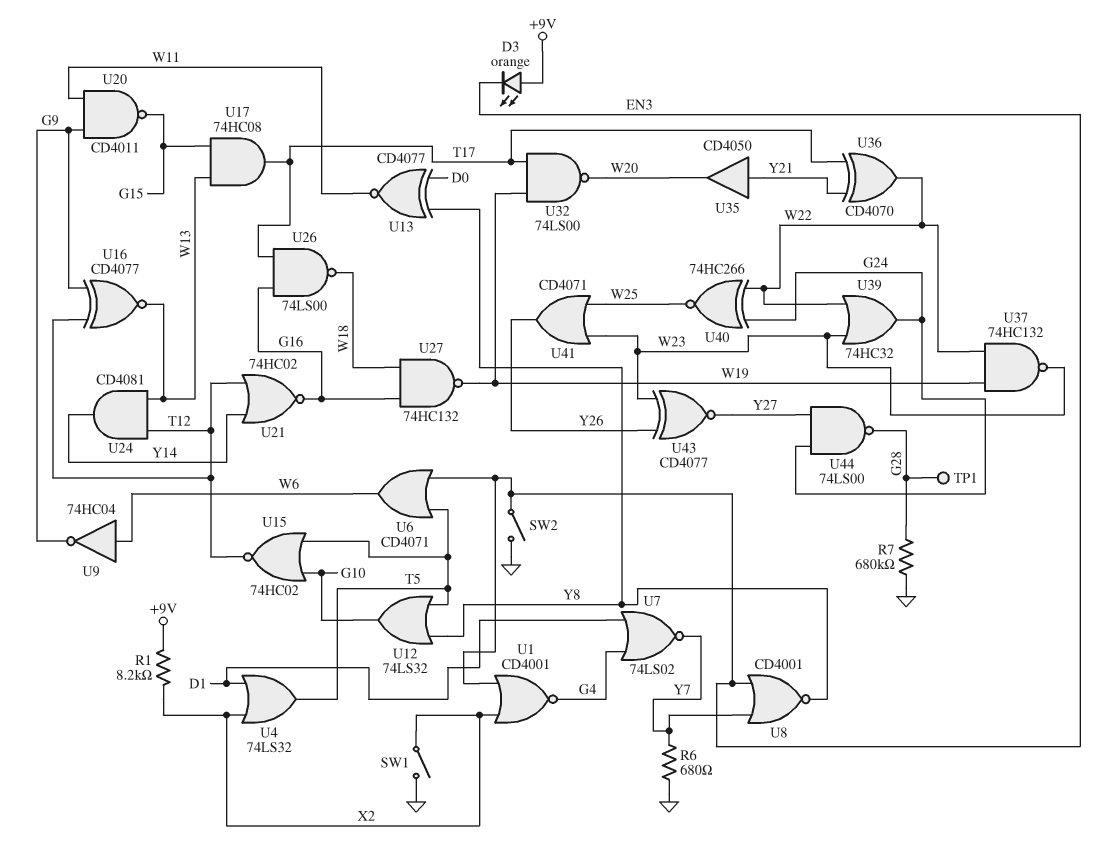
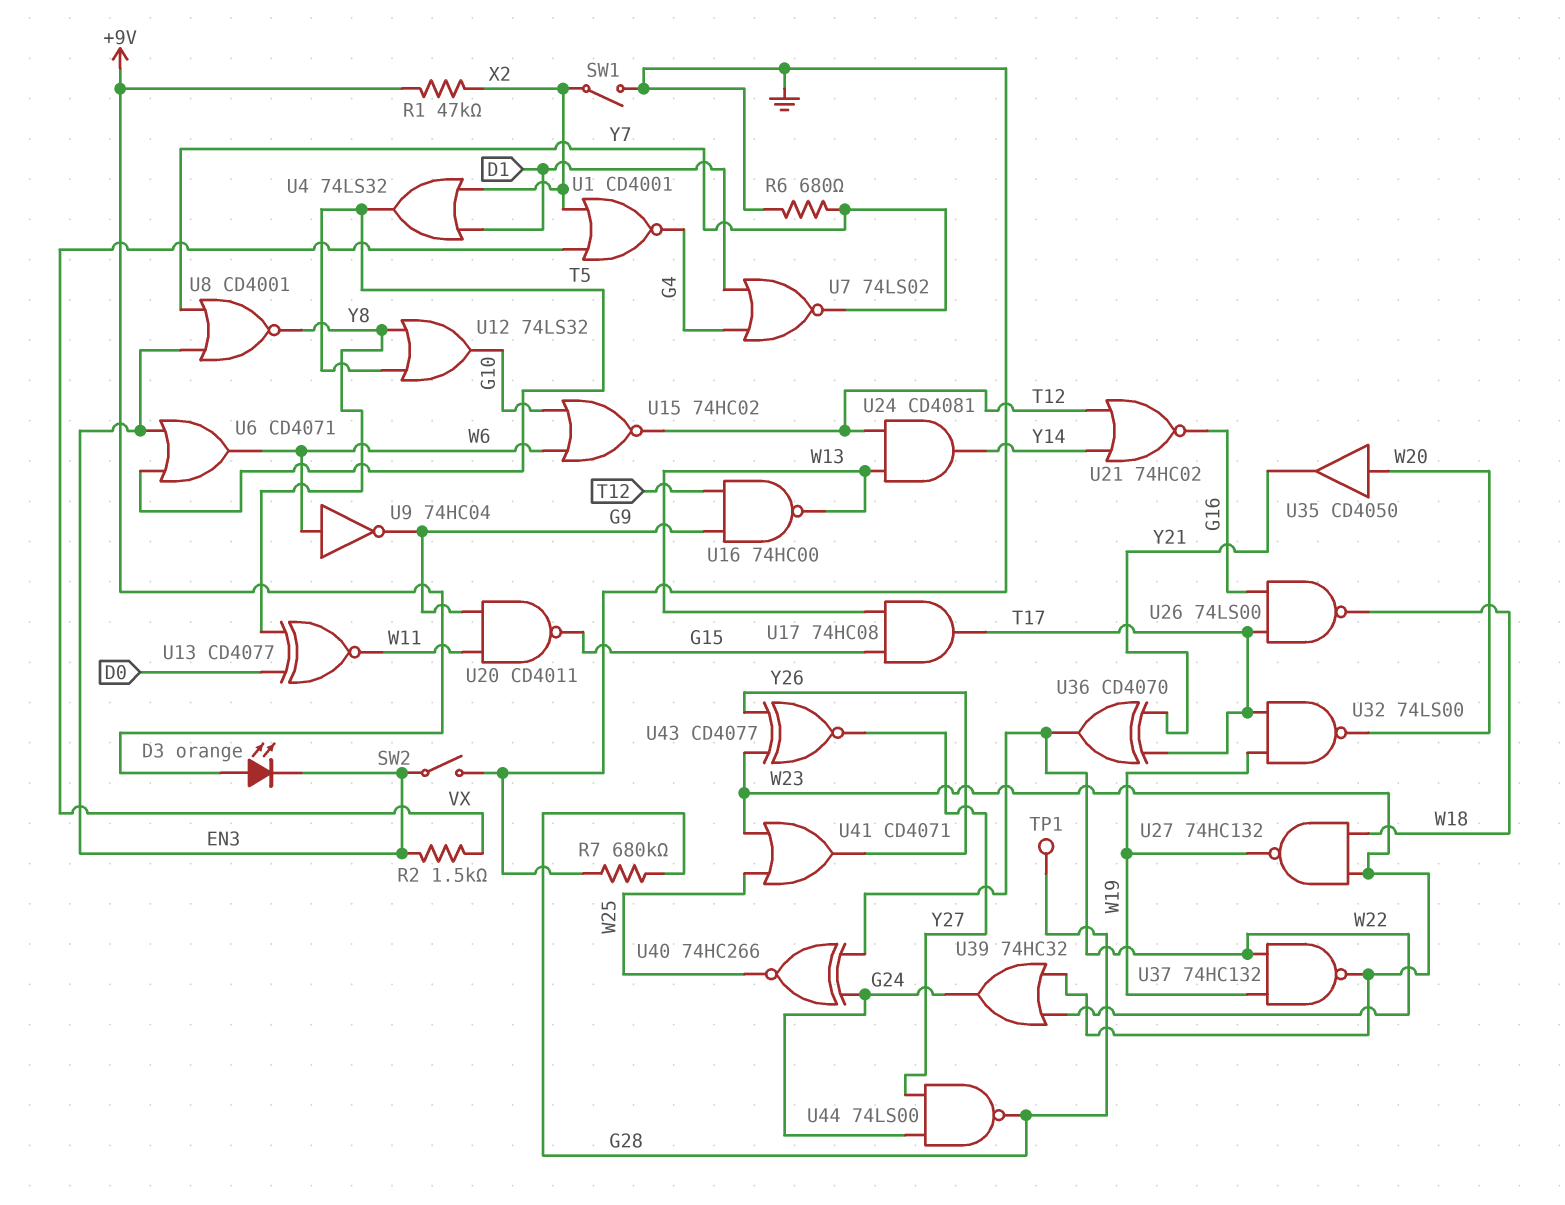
R1: 8.2k (+9V, X2) -> 47k (+9V, X2)
R2: none -> 1.5k (EN3, VX)
U1: NOR CD4001 (in EN3, in X2, out G4) -> NOR CD4001 (in VX, in X2, out G4)
U15: NOR 74HC02 (in G10, in T5, out T12) -> NOR 74HC02 (in G10, in W6, out T12)
U16: XNOR CD4077 (in G9, in T12, out W13) -> NAND 74HC00 (in G9, in T12, out W13)
U27: NAND 74HC132 (in G16, in W18, out W19) -> NAND 74HC132 (in W18, in W23, out W19)
U35: buffer CD4050 (in Y21, out W20) -> buffer CD4050 (in W20, out Y21)

